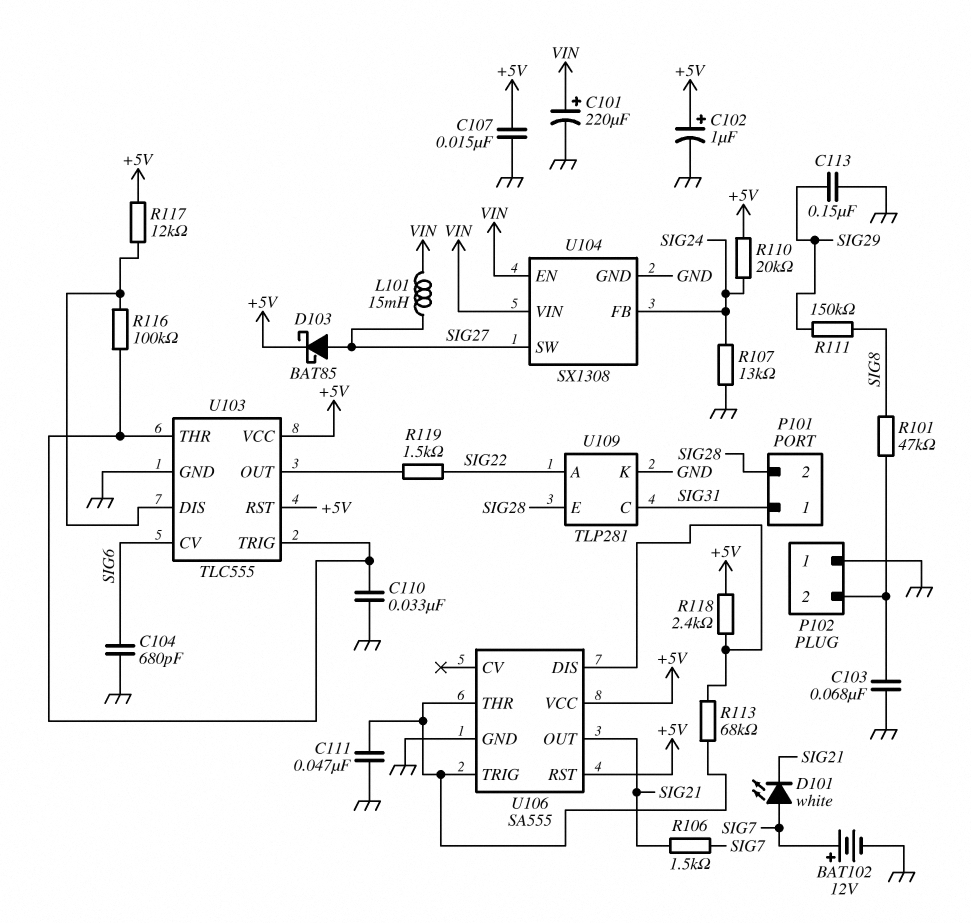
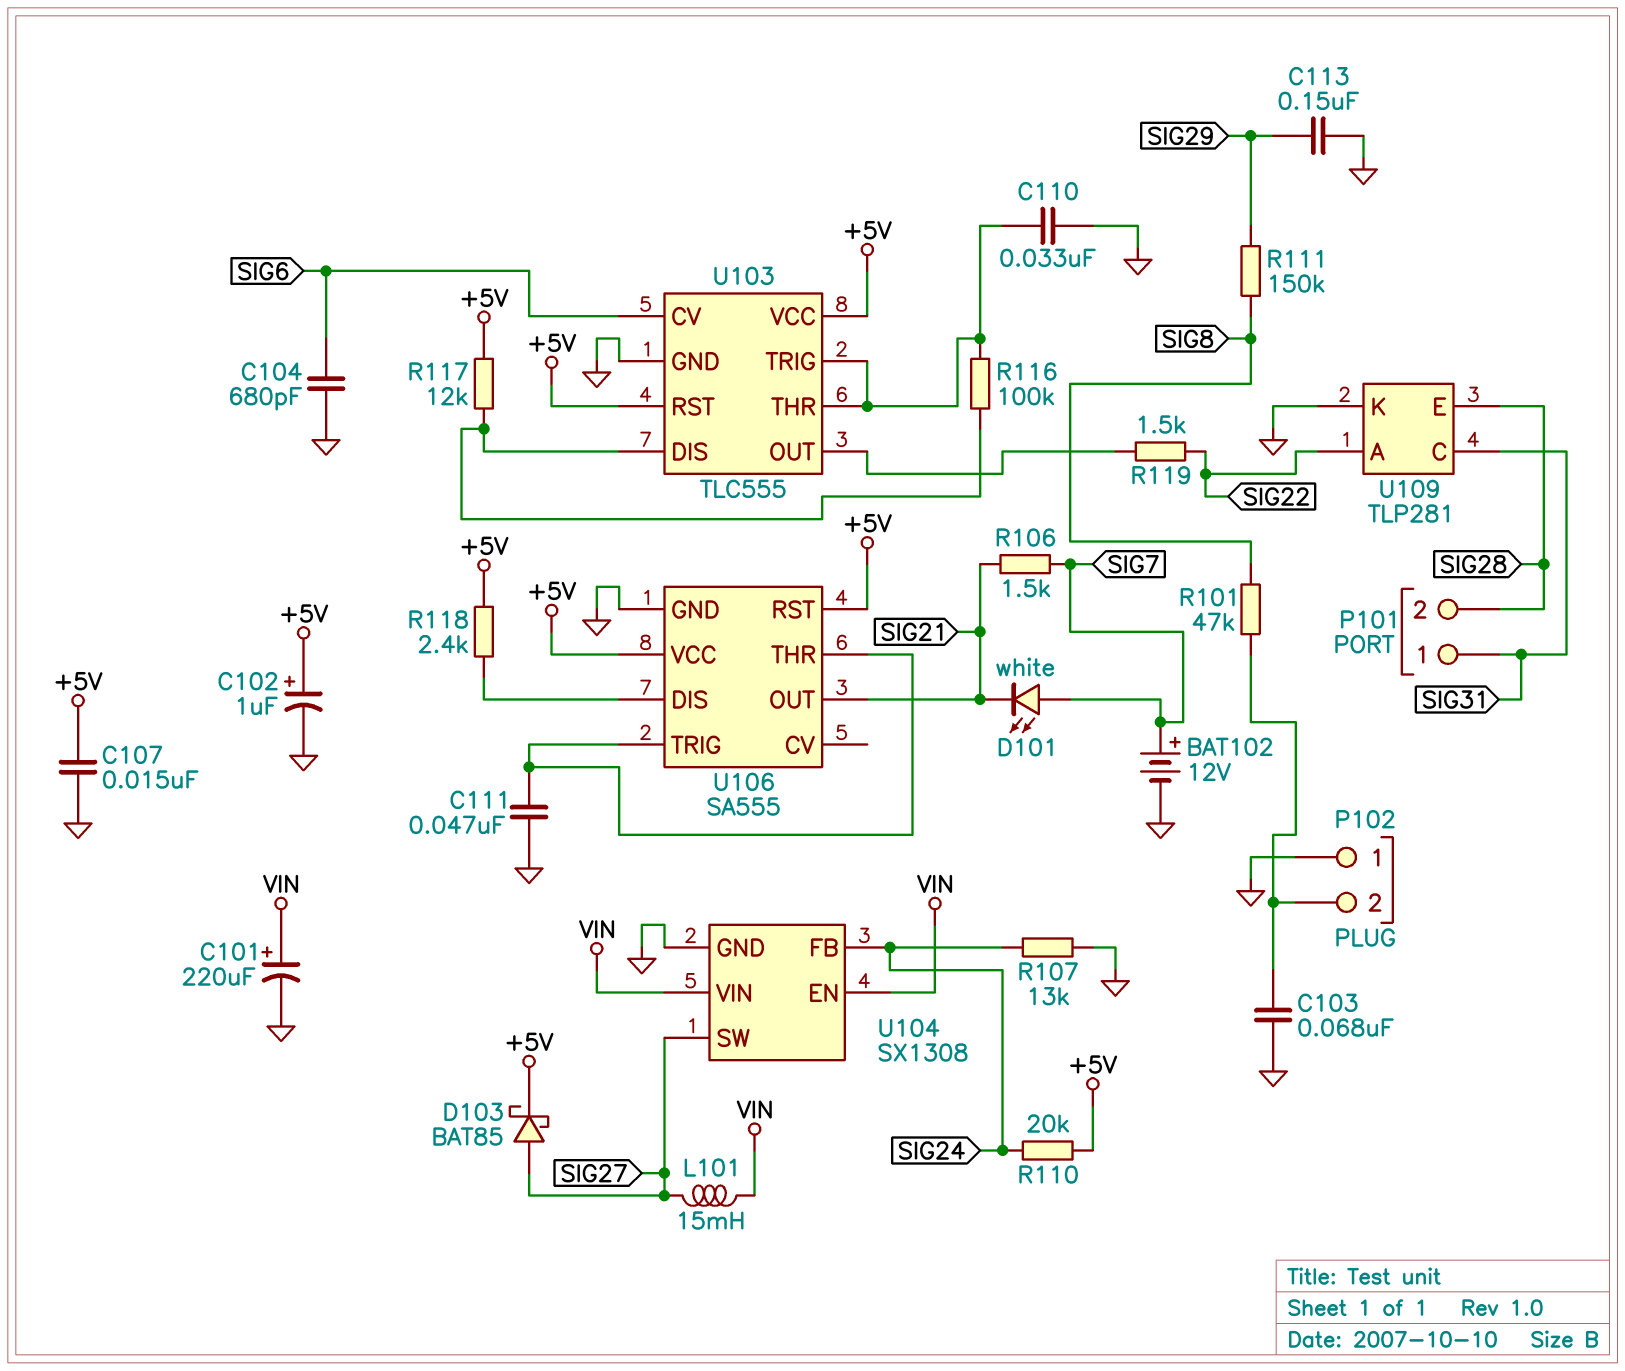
R113: 68k (U106/DIS, U106/THR) -> none

